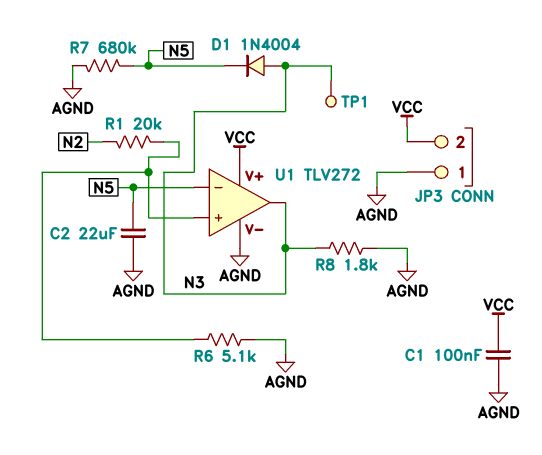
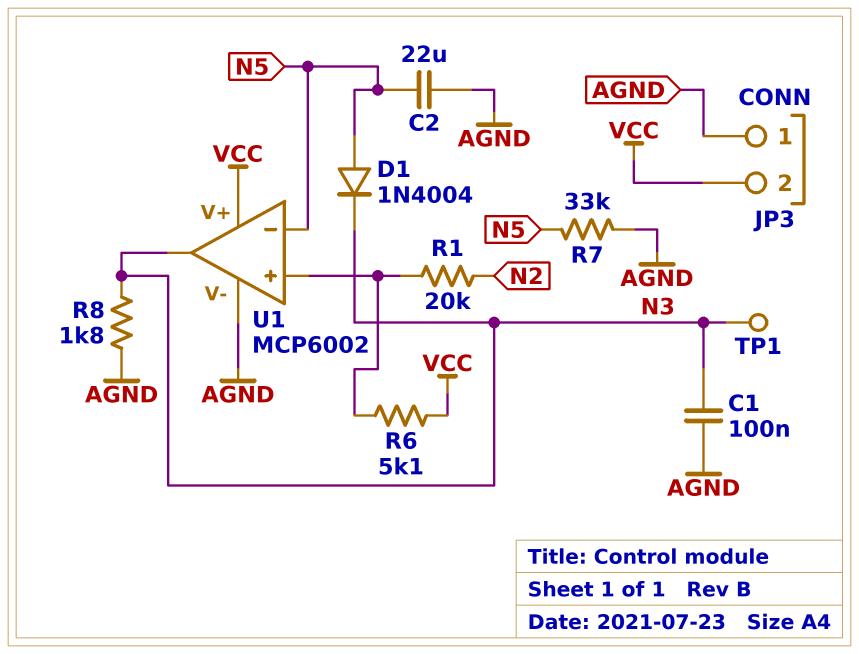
C1: 100nF (AGND, VCC) -> 100nF (AGND, N3)
D1: diode 1N4004 (A N3, K N5) -> diode 1N4004 (A N5, K N3)
R6: 5.1k (AGND, U1/in+) -> 5.1k (U1/in+, VCC)
R7: 680k (AGND, N5) -> 33k (AGND, N5)
U1: TLV272 -> MCP6002

